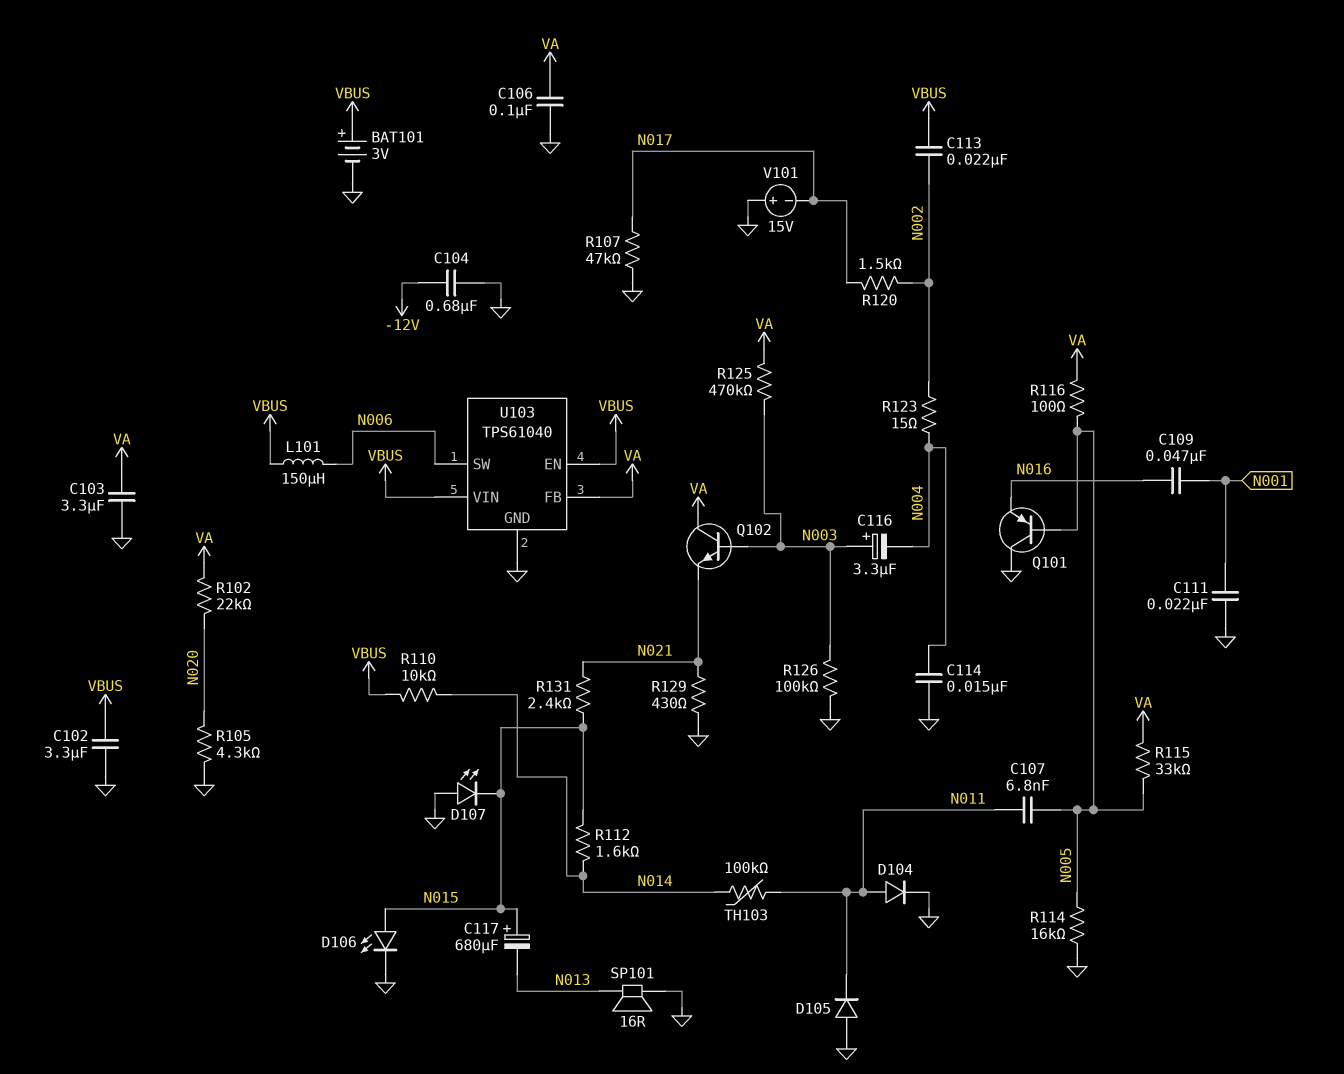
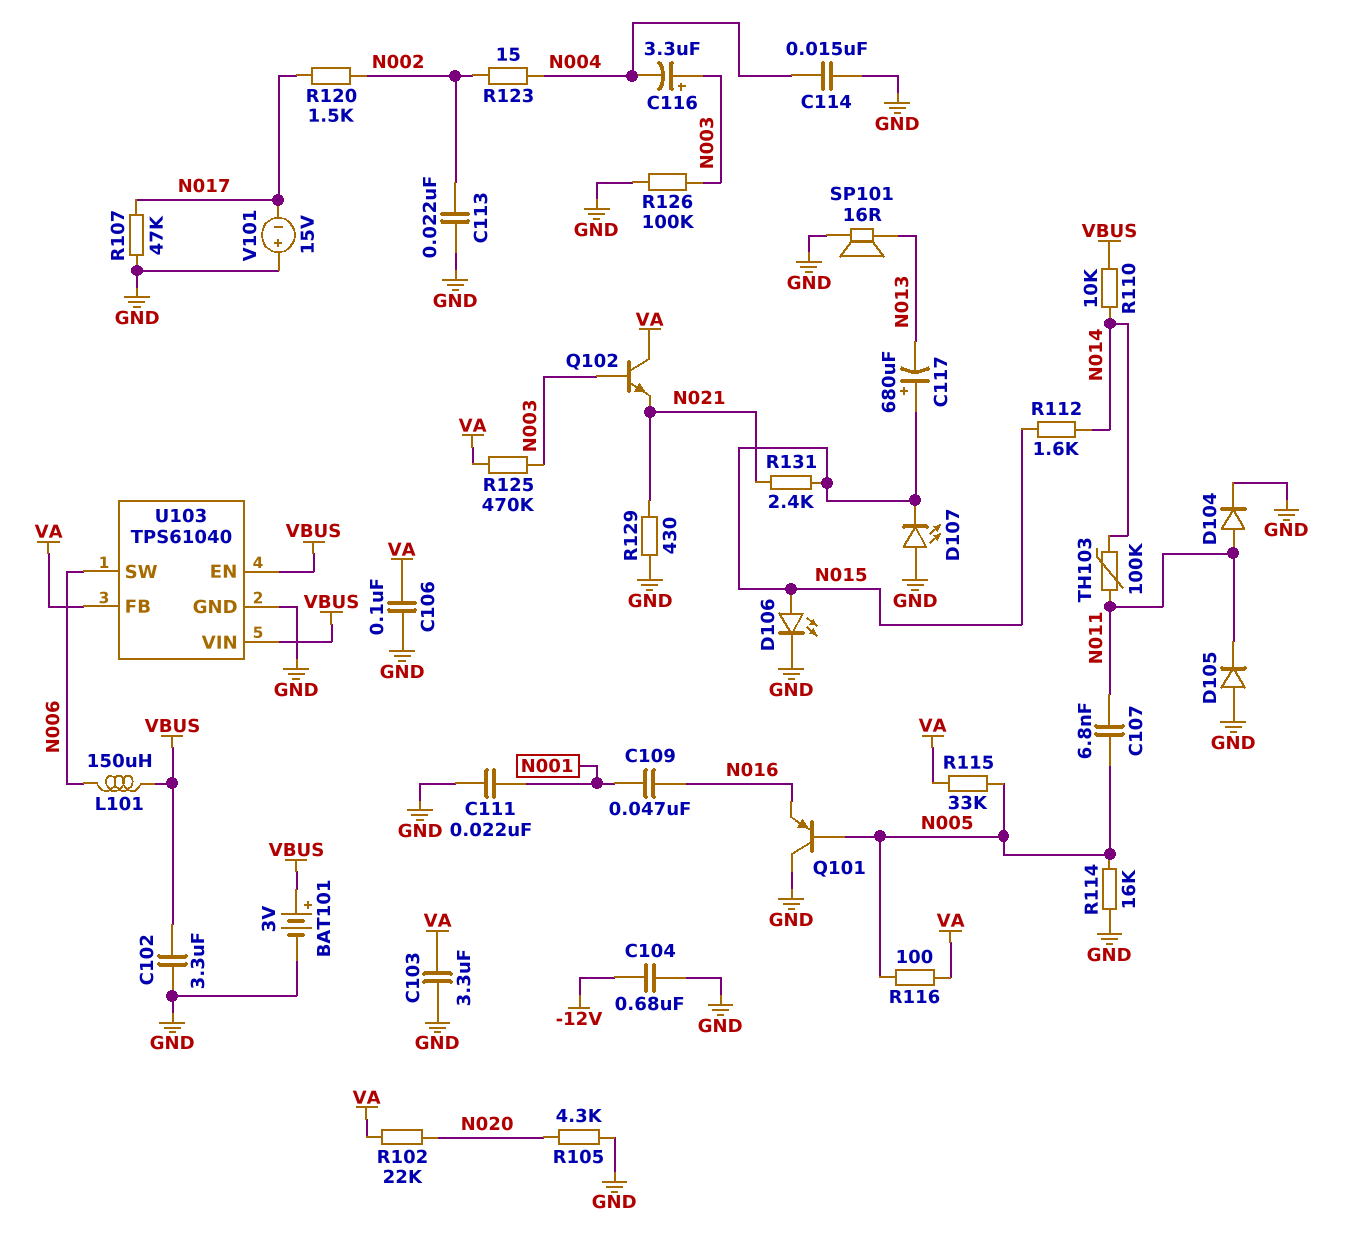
C113: 22nF (N002, VBUS) -> 22nF (GND, N002)

